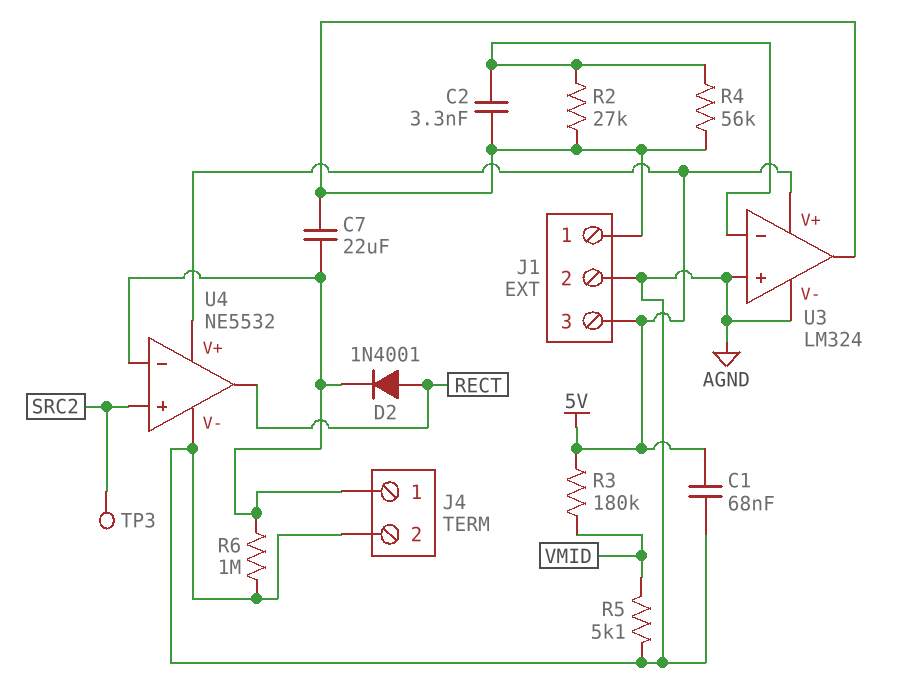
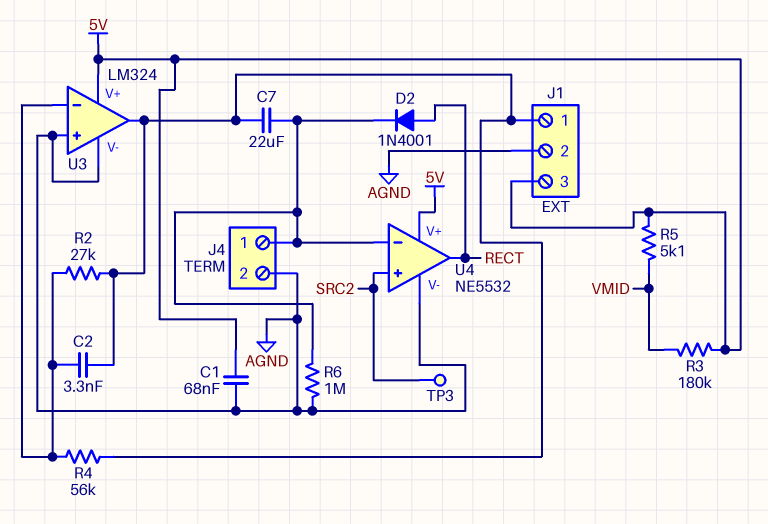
R5: 5.1k (AGND, VMID) -> 5.1k (5V, VMID)

